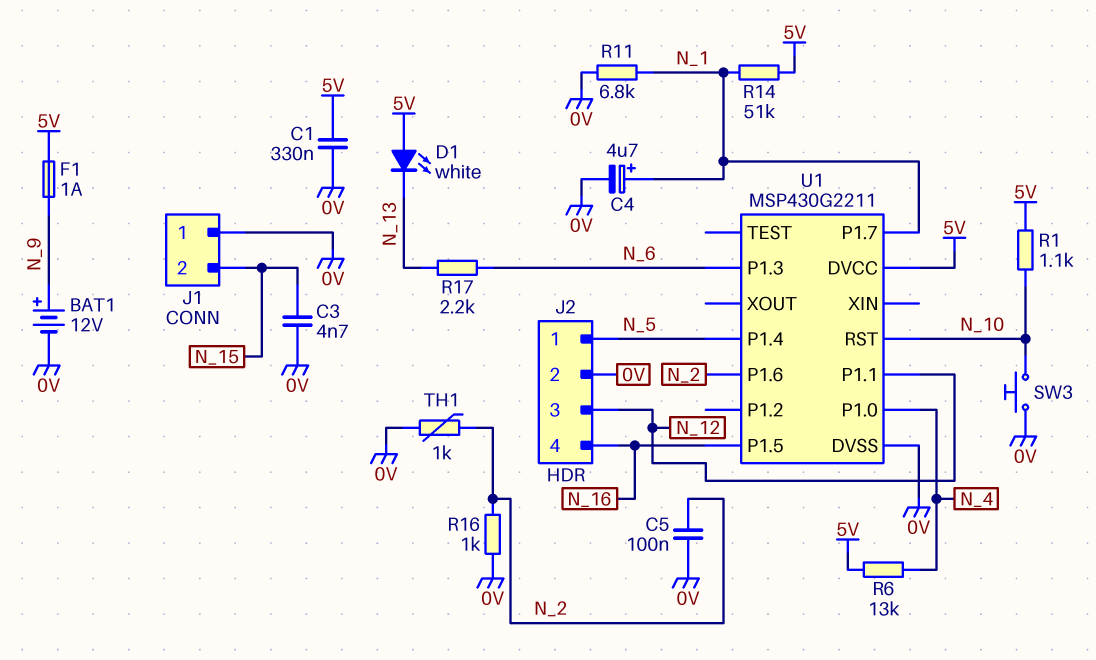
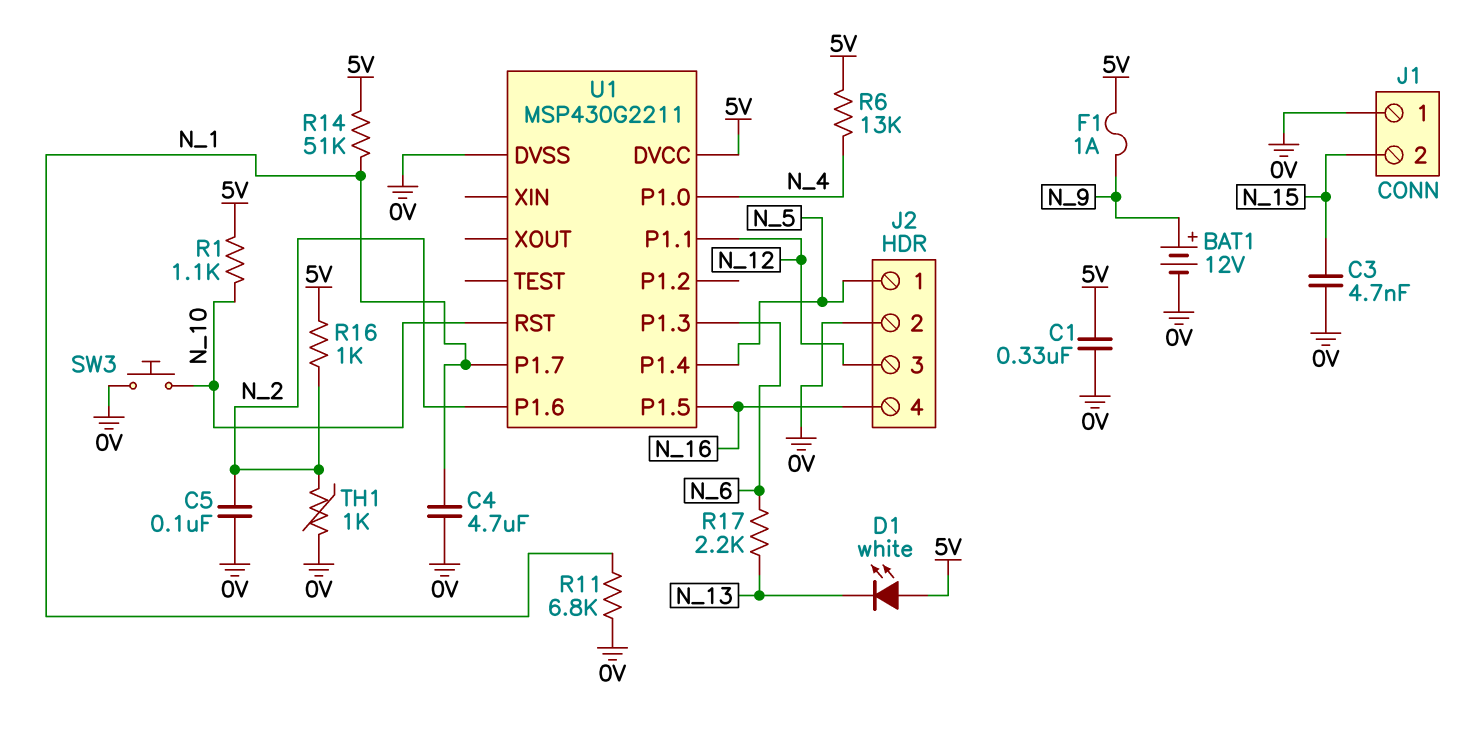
C4: 4.7uF (plus N_1, minus 0V) -> 4.7uF (0V, N_1)
R16: 1k (0V, N_2) -> 1k (5V, N_2)

